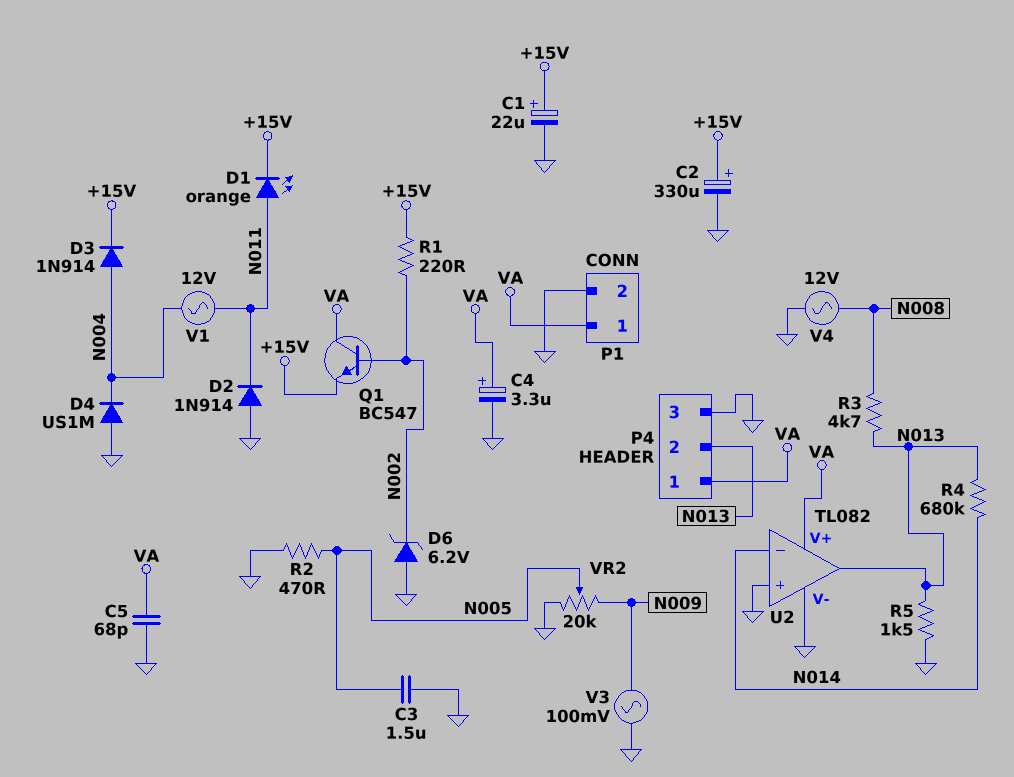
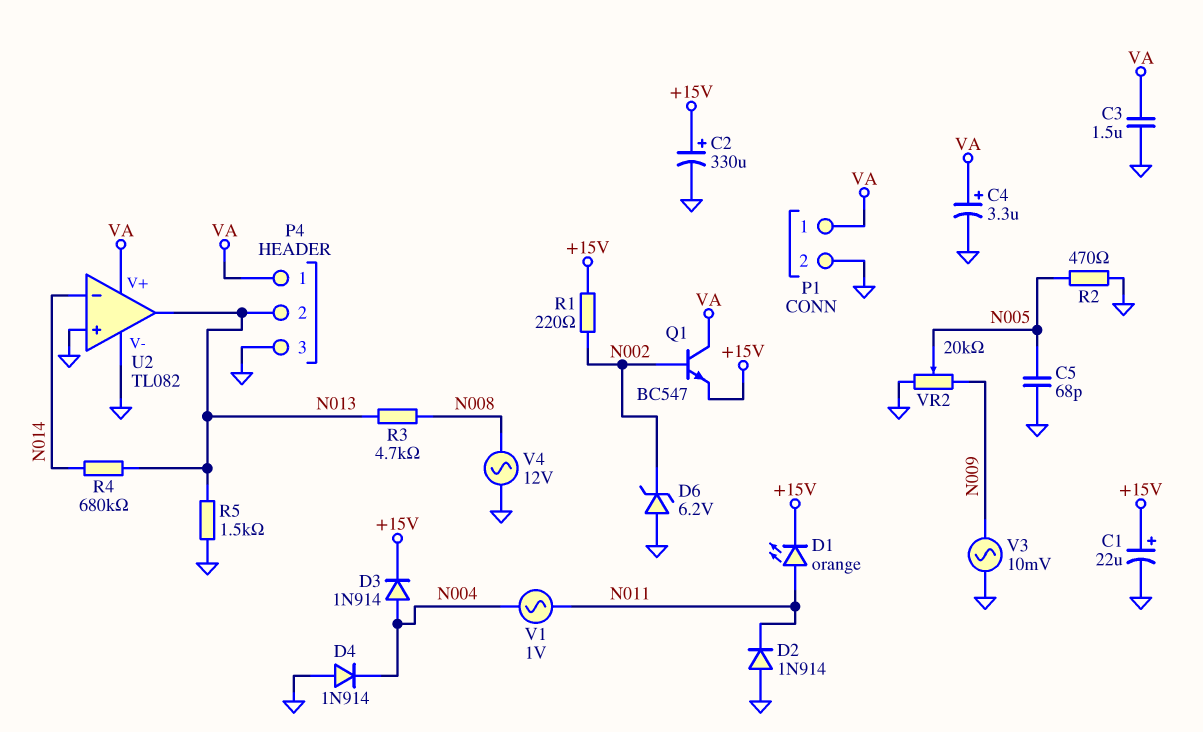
C3: 1.5uF (GND, N005) -> 1.5uF (GND, VA)
C5: 68pF (GND, VA) -> 68pF (GND, N005)
D4: diode US1M (A GND, K N004) -> diode 1N914 (A GND, K N004)
V1: AC 12V (N004, N011) -> AC 1V (N004, N011)
V3: AC 100mV (GND, N009) -> AC 10mV (GND, N009)

